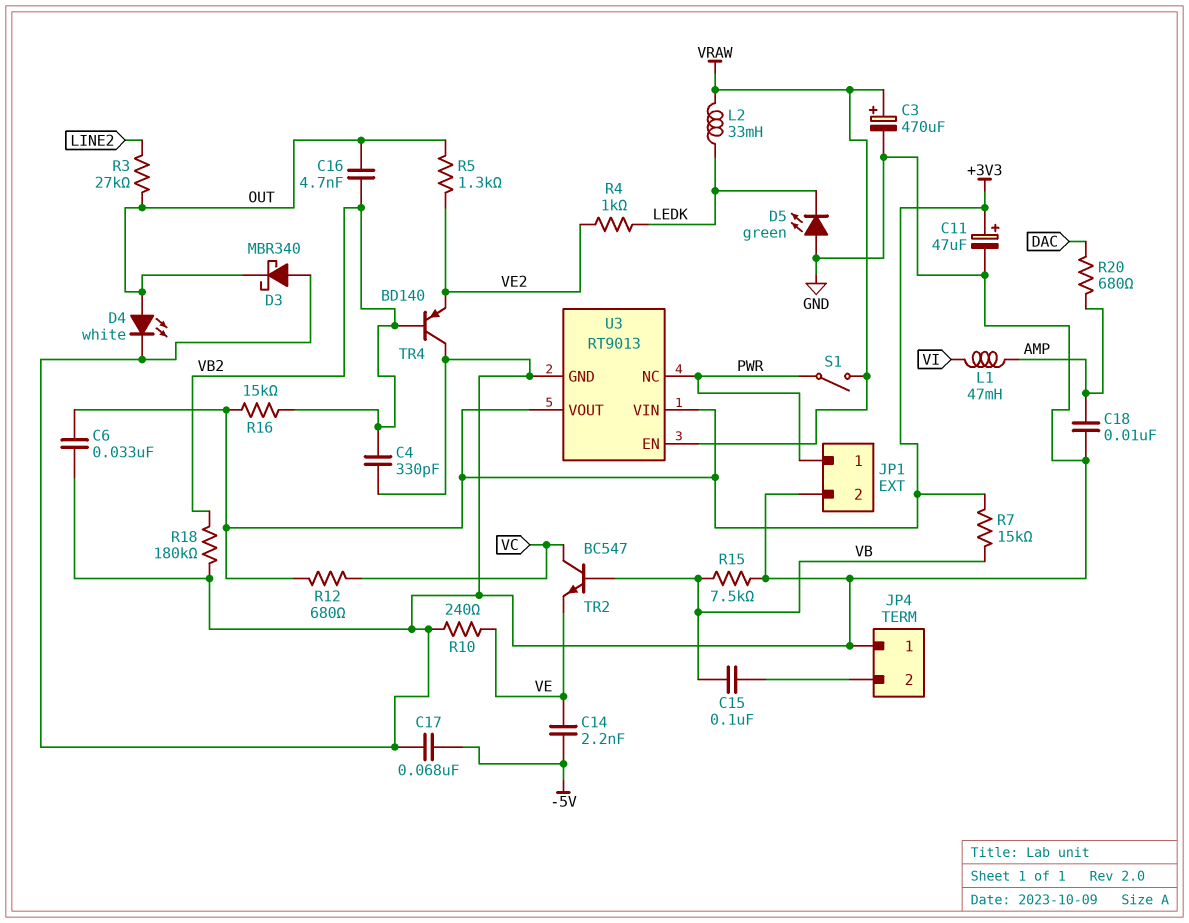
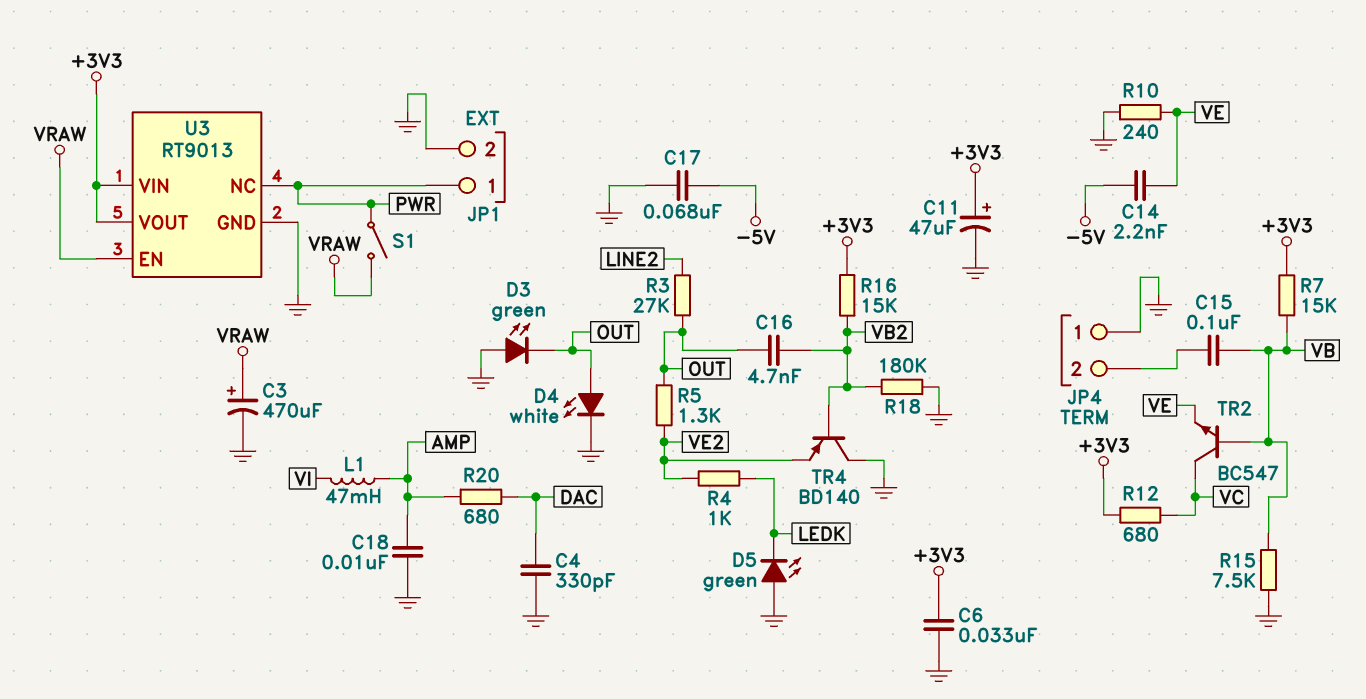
C4: 330pF (GND, VB2) -> 330pF (DAC, GND)
D3: schottky MBR340 (A GND, K OUT) -> LED green (A GND, K OUT)
L2: 33mH (LEDK, VRAW) -> none

